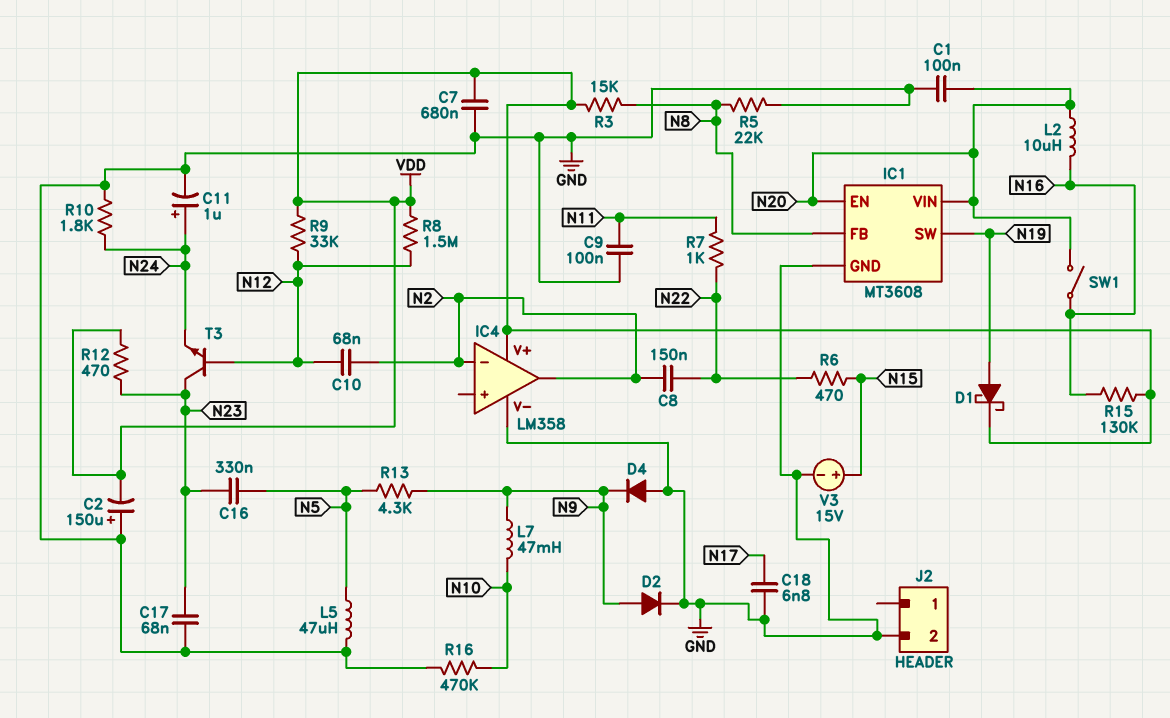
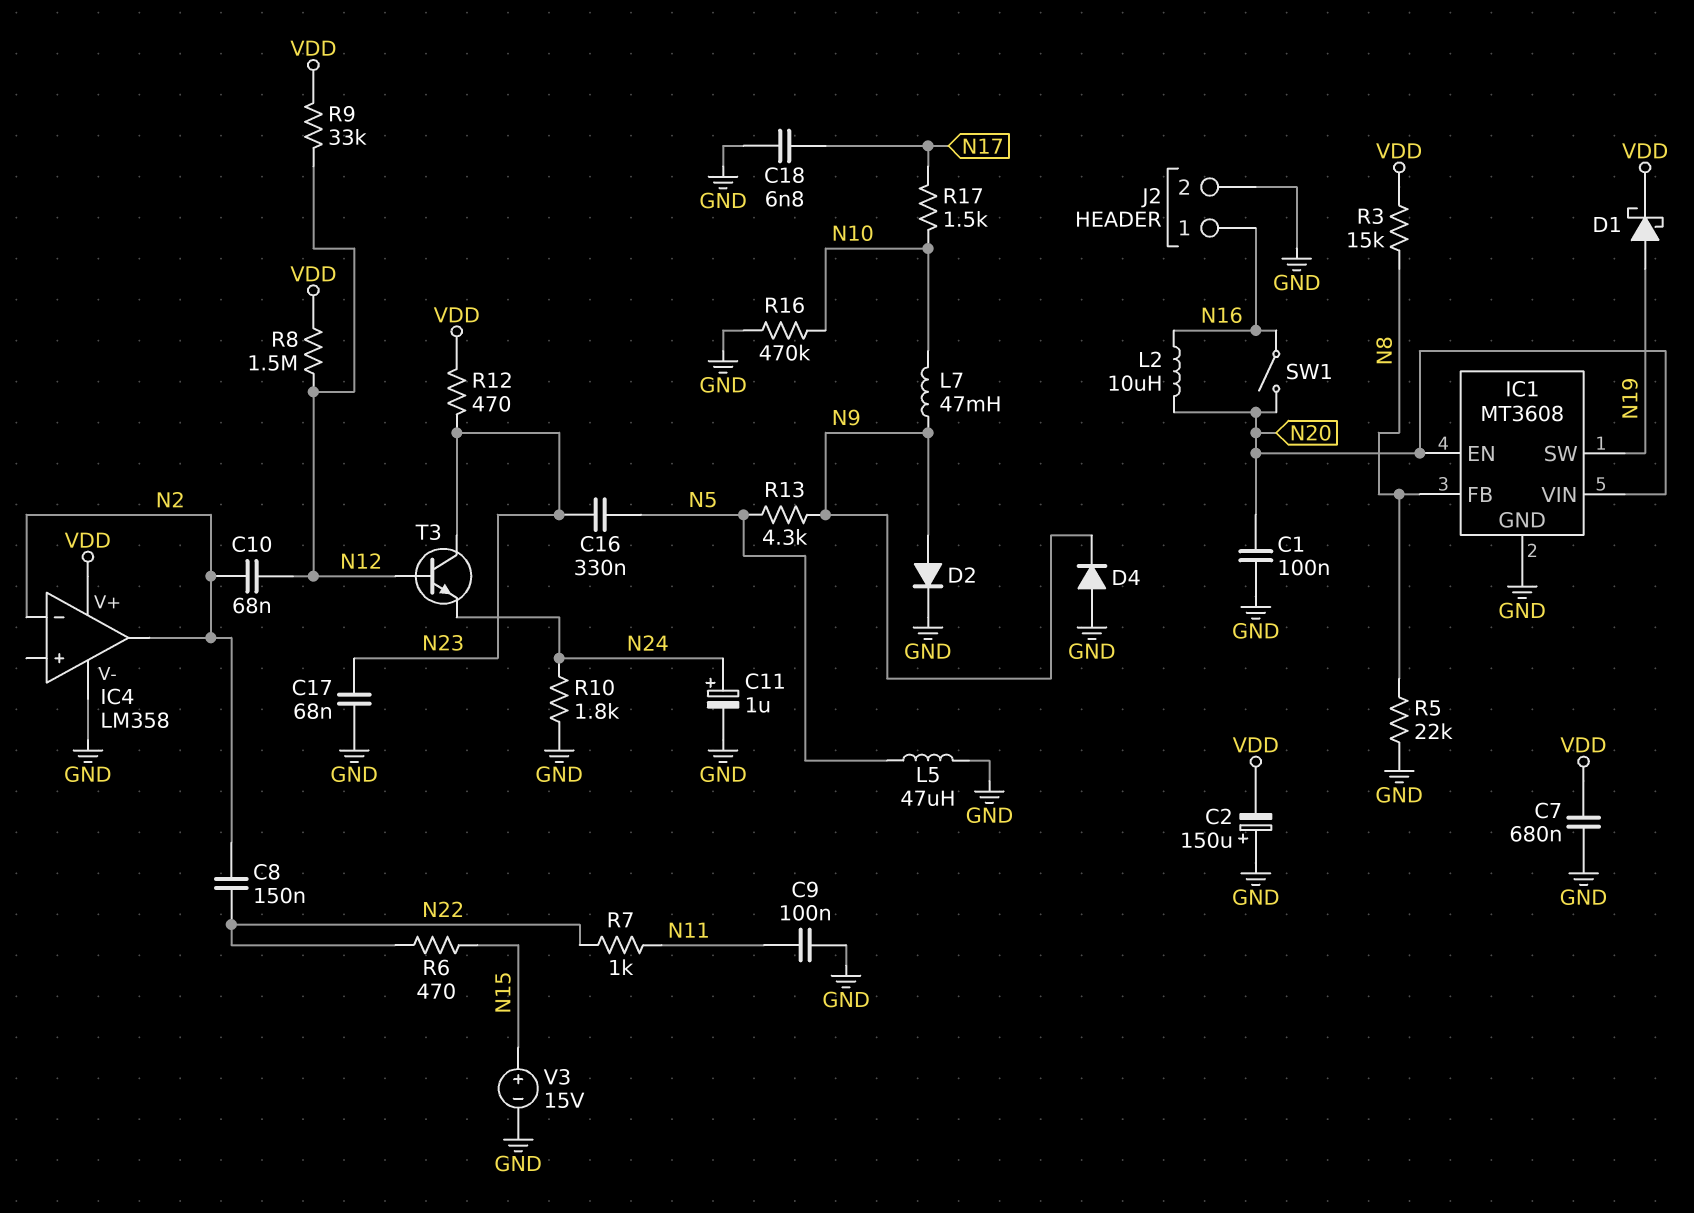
J2 pin 1: none -> N16
R15: 130k (N16, VDD) -> none
R17: none -> 1.5k (N10, N17)

